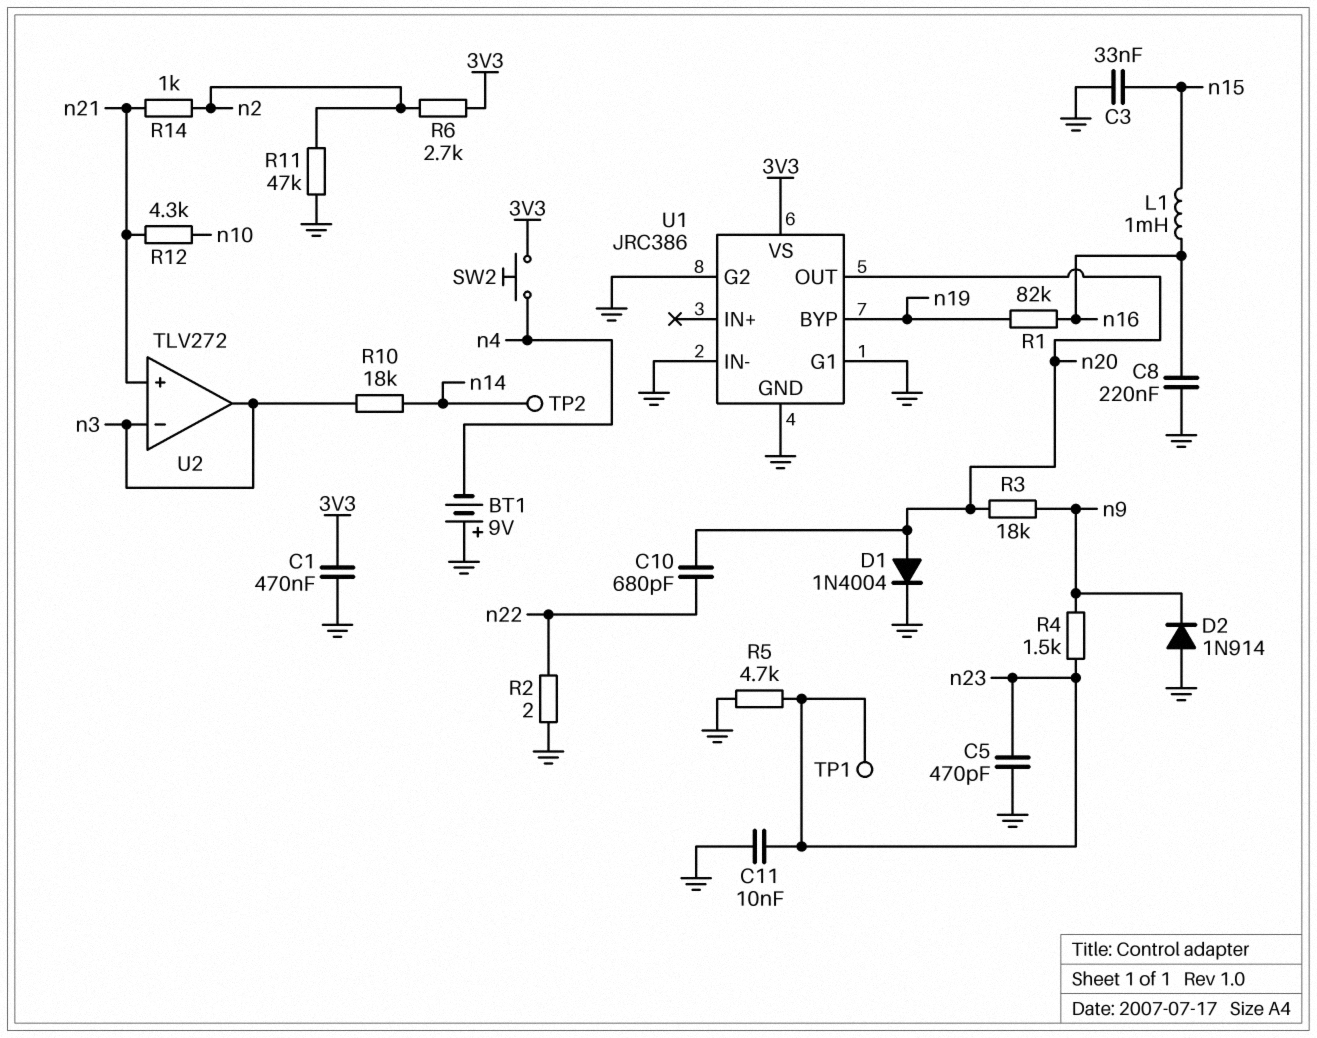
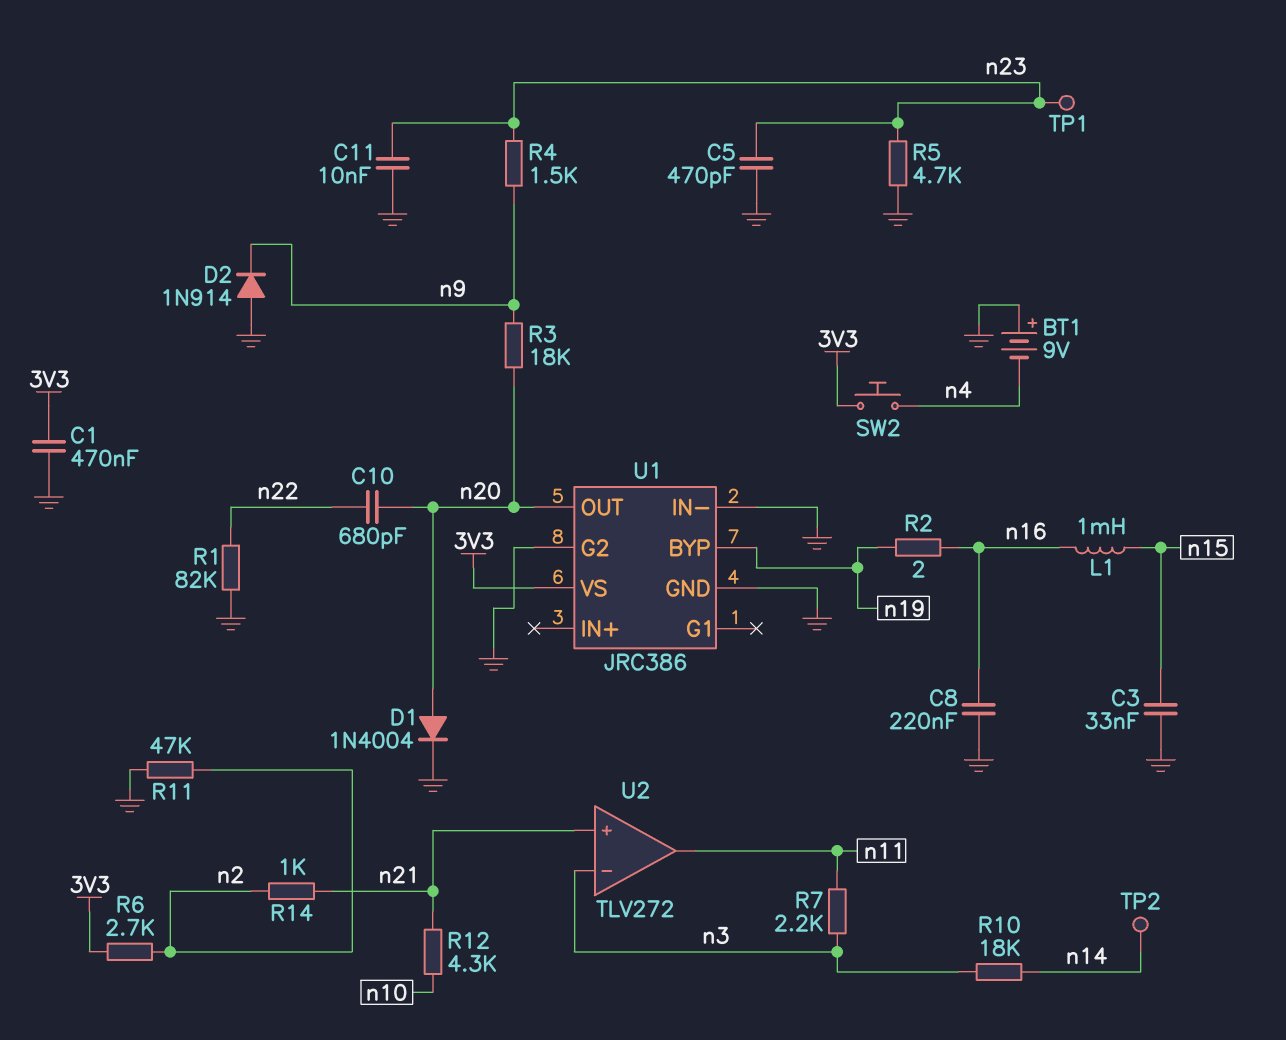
R1: 82k (n16, n19) -> 82k (GND, n22)
R2: 2 (GND, n22) -> 2 (n16, n19)
R7: none -> 2.2k (n3, n11)
U1 pin G1: GND -> none
U2 pin out: n3 -> n11

